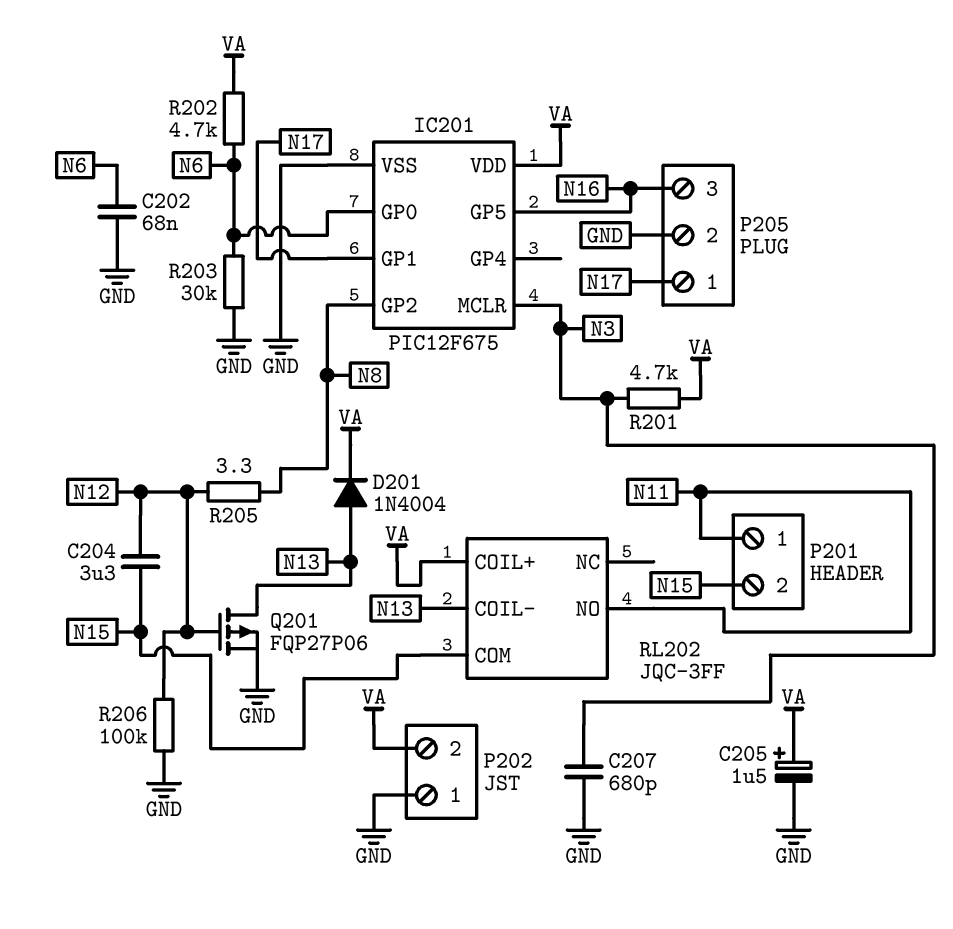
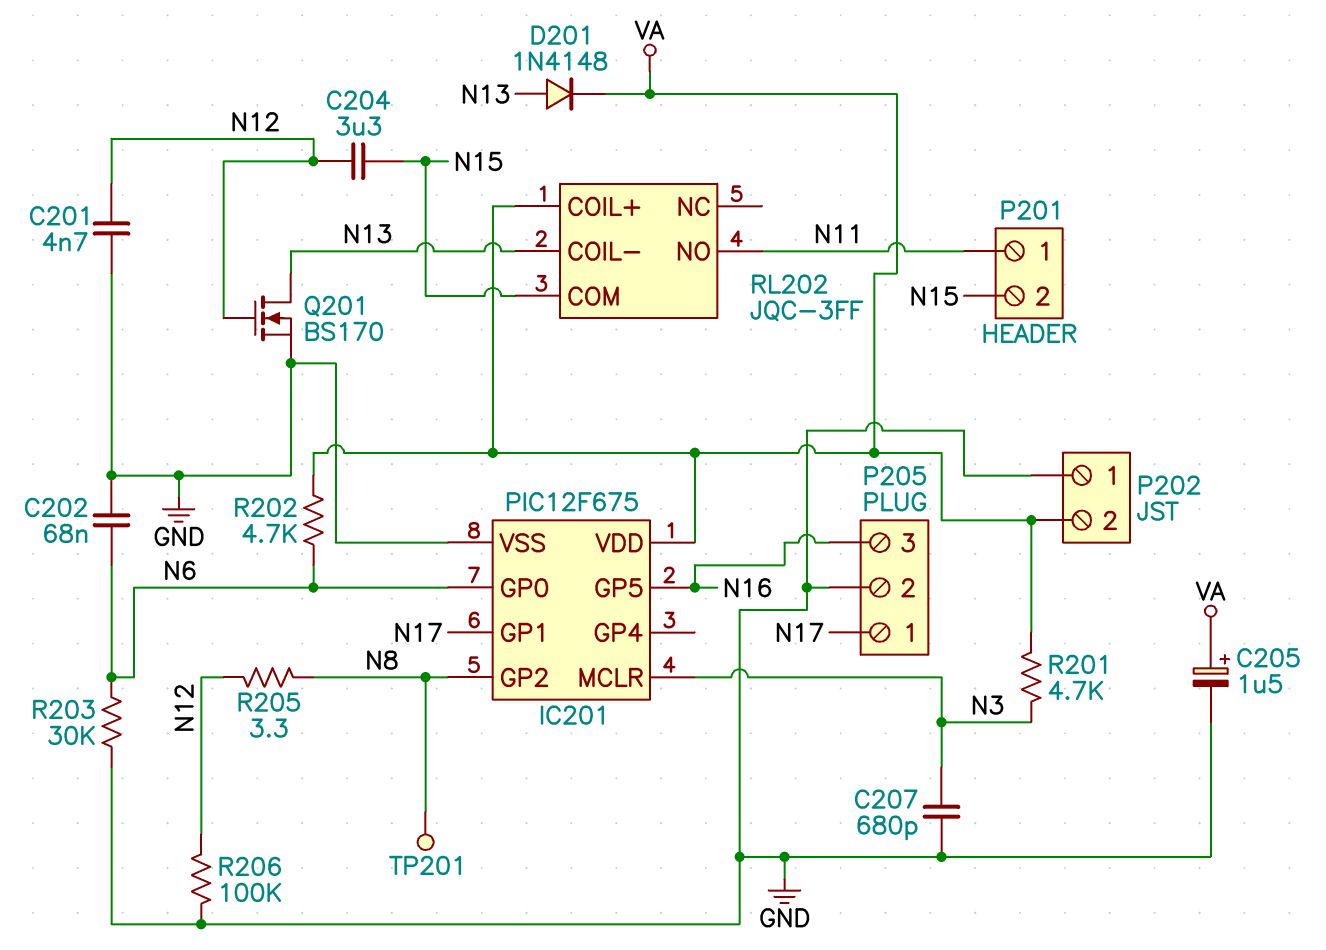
C201: none -> 4.7nF (GND, N12)
D201: diode 1N4004 (A N13, K VA) -> diode 1N4148 (A N13, K VA)
Q201: PMOS FQP27P06 (G N12, D N13, S GND) -> NMOS BS170 (G N12, D N13, S GND)
TP201: none -> test point (N8)

